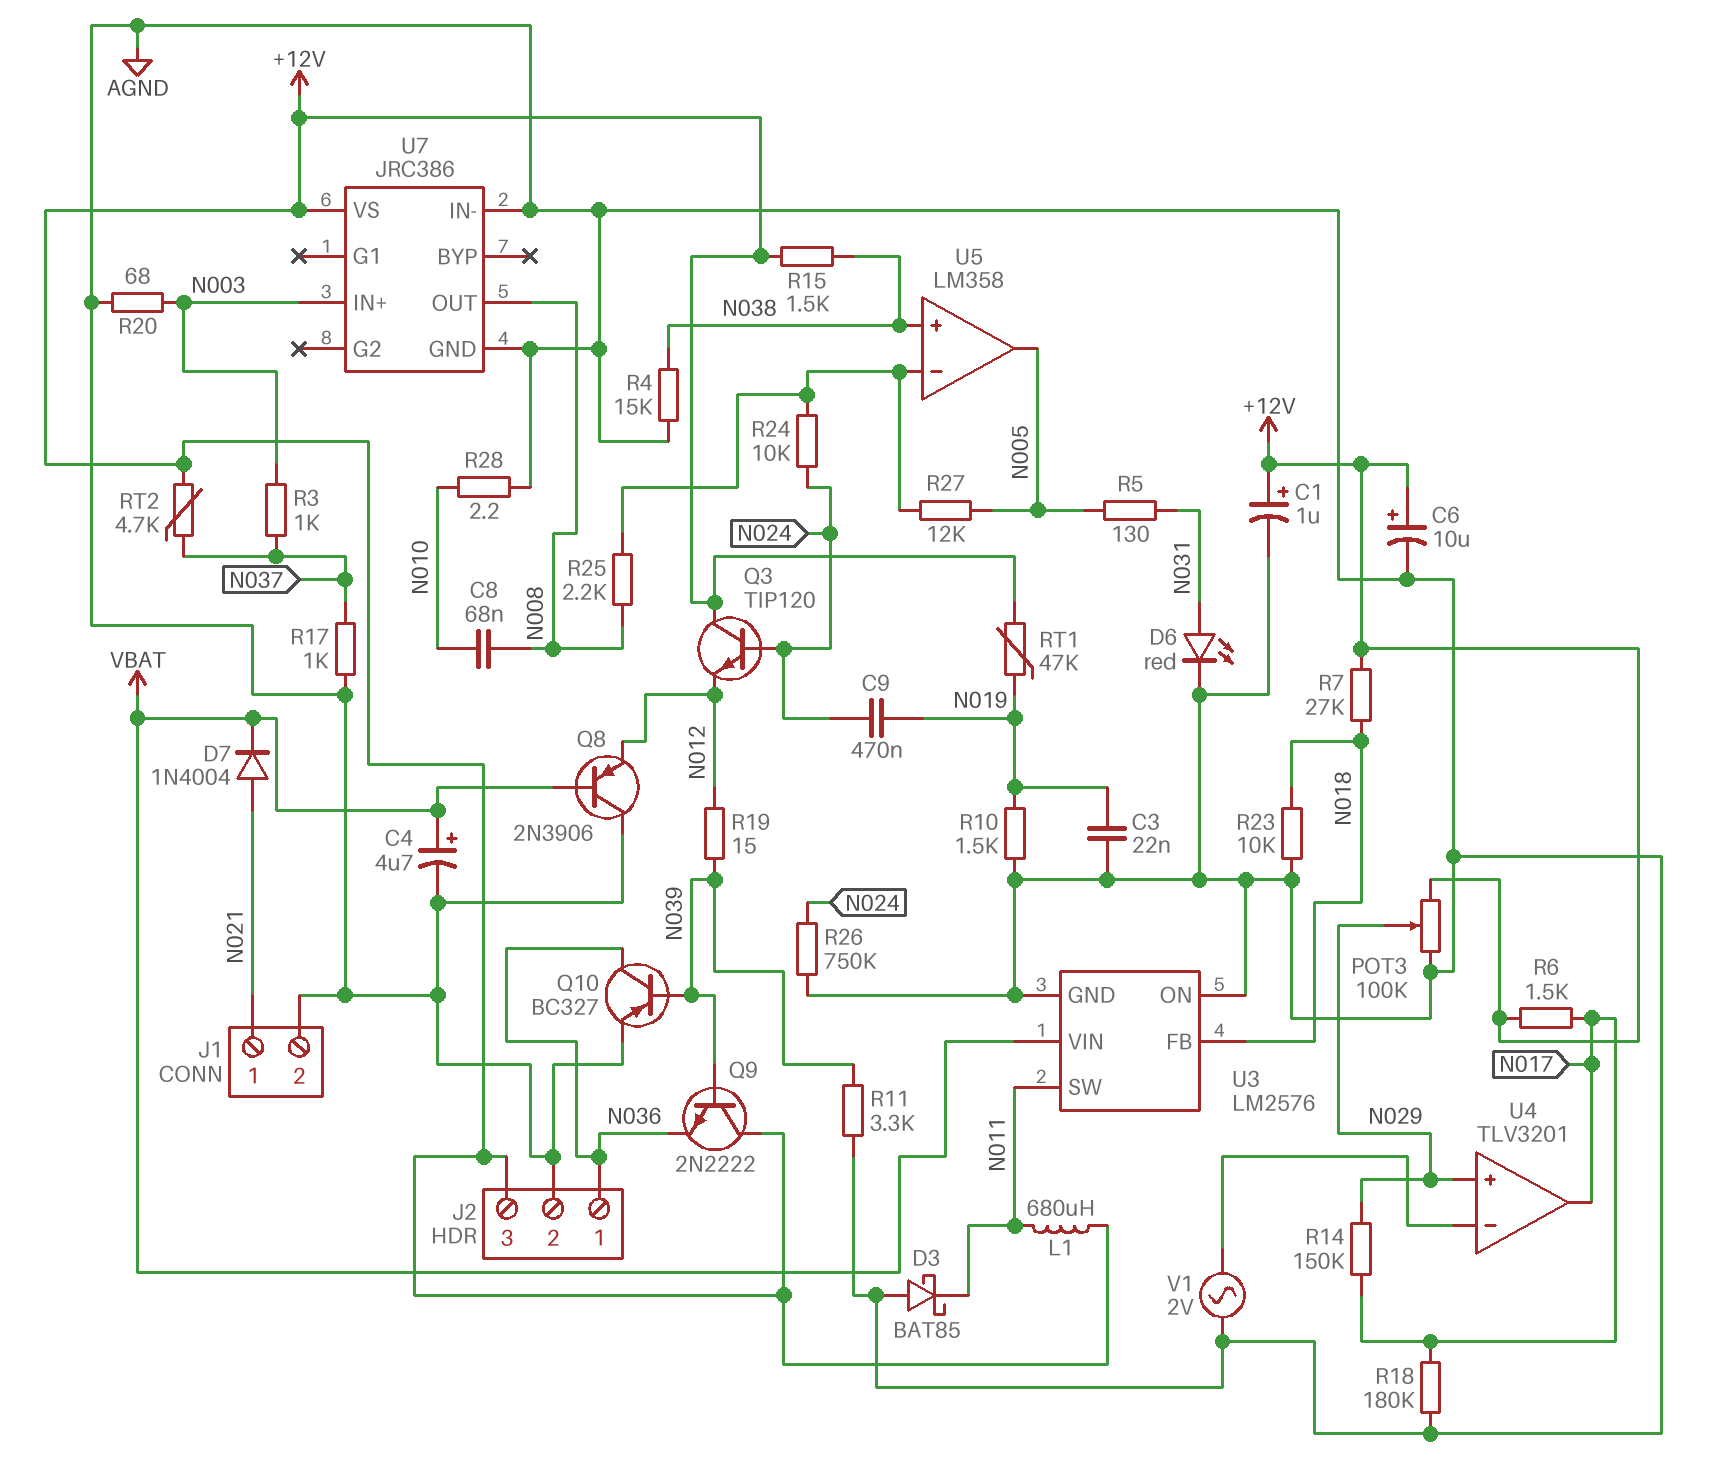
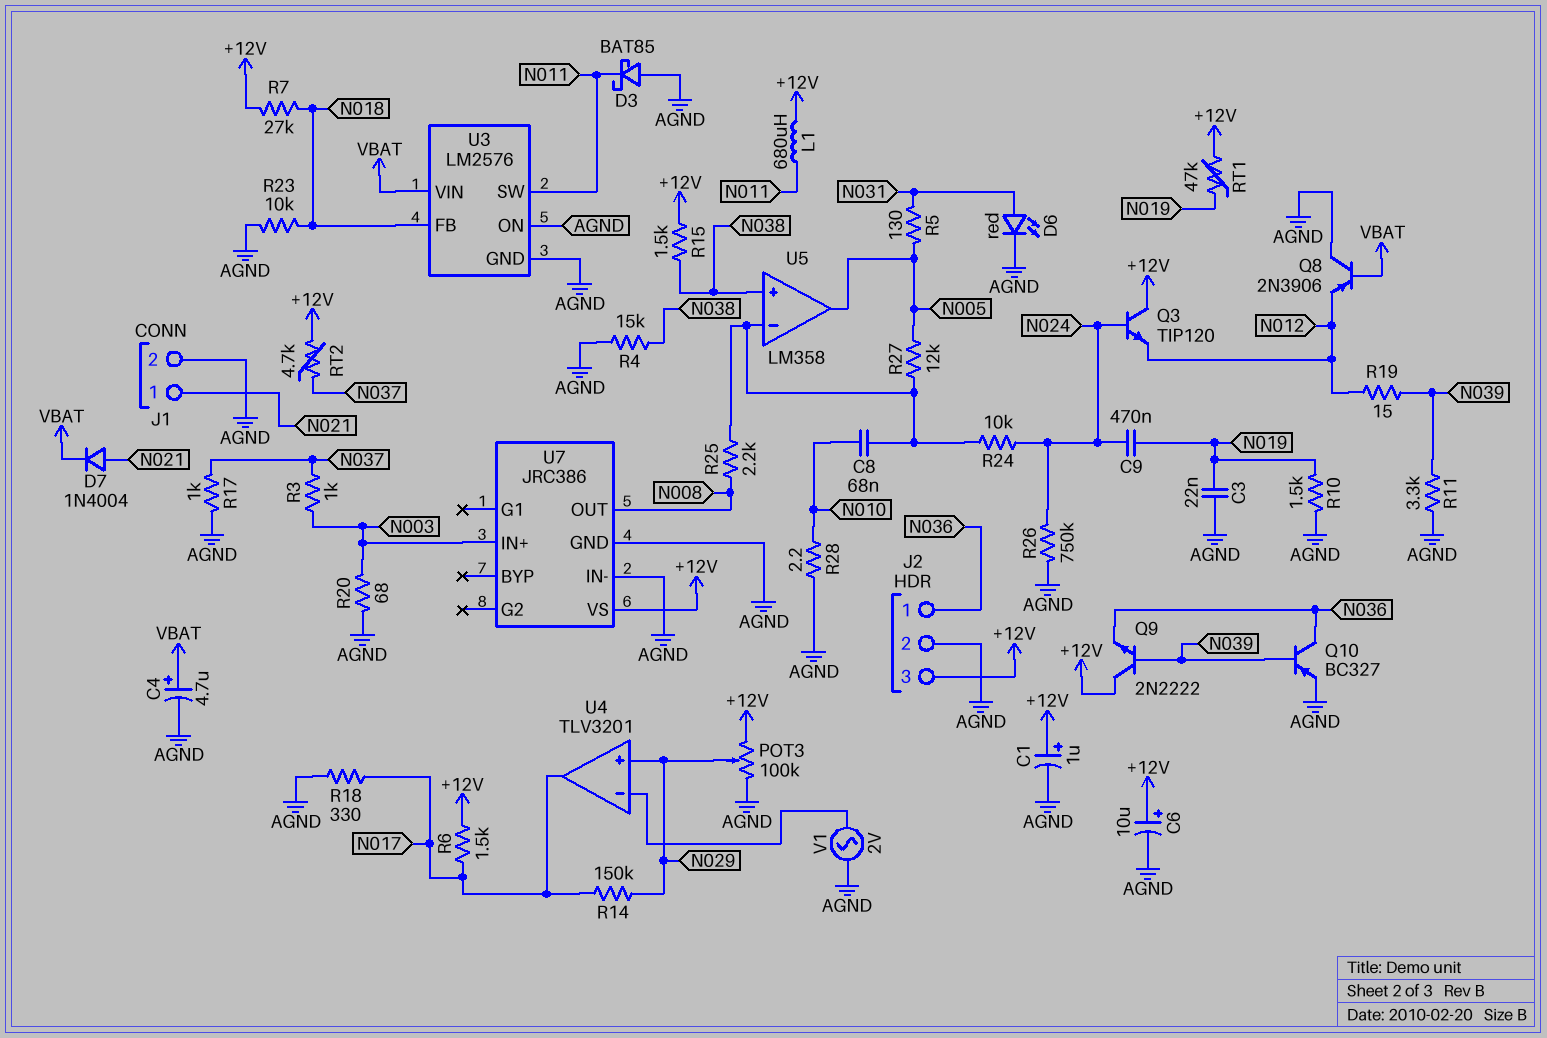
C8: 68nF (N008, N010) -> 68nF (N010, U5/in-)
R18: 180k (AGND, N017) -> 330 (AGND, N017)

